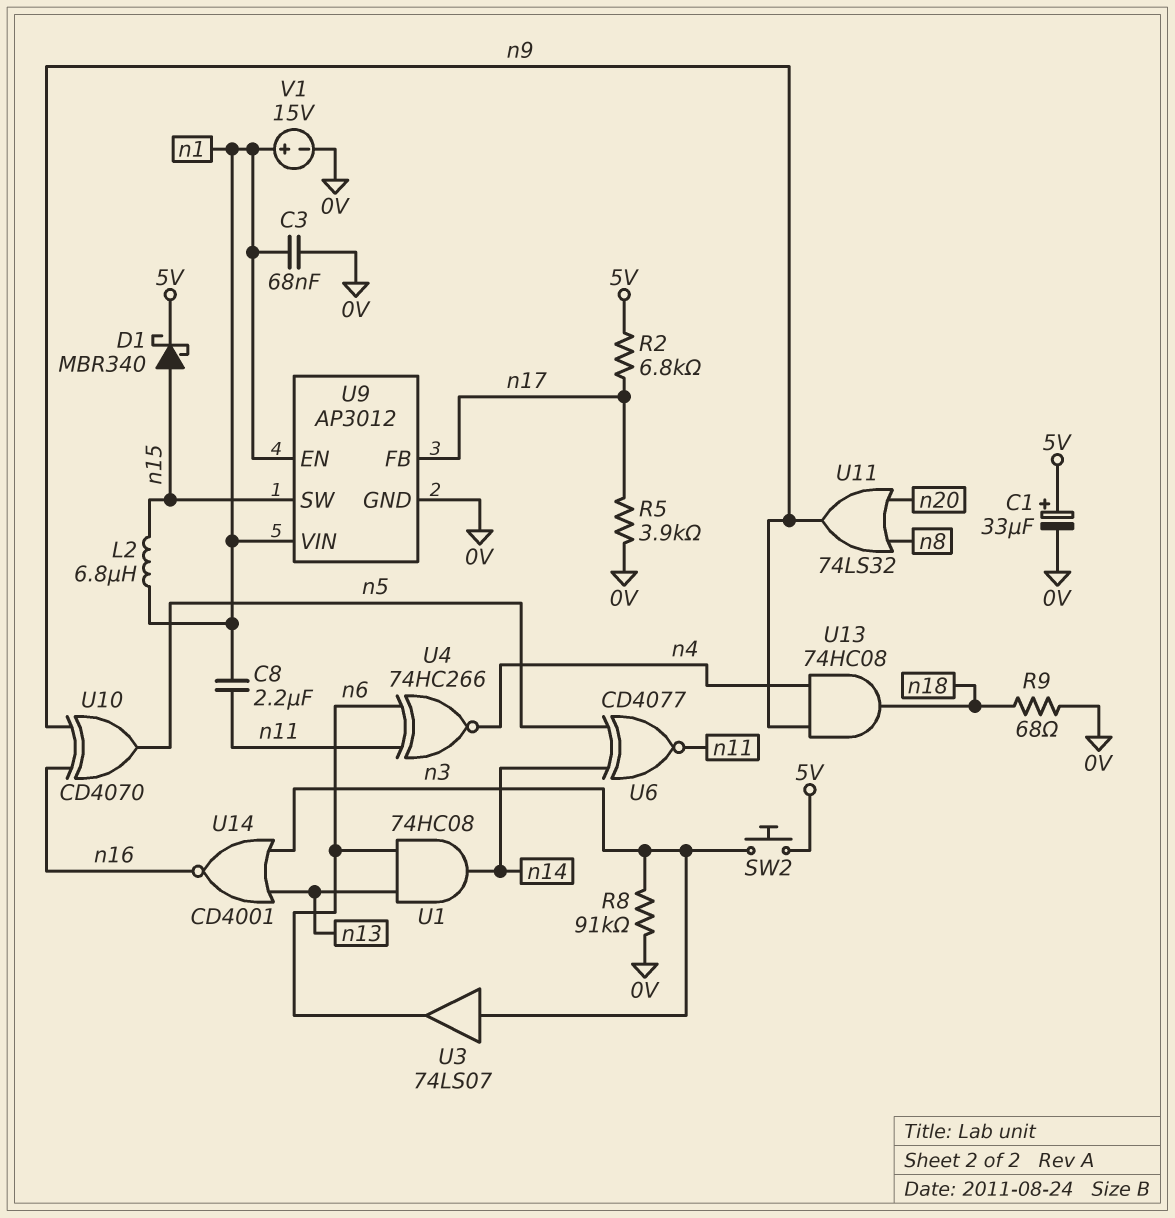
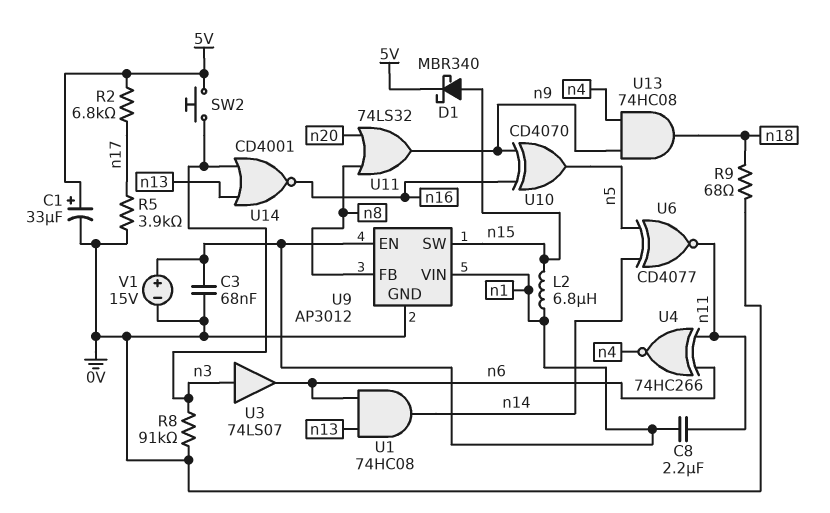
U9 pin FB: n17 -> n8

